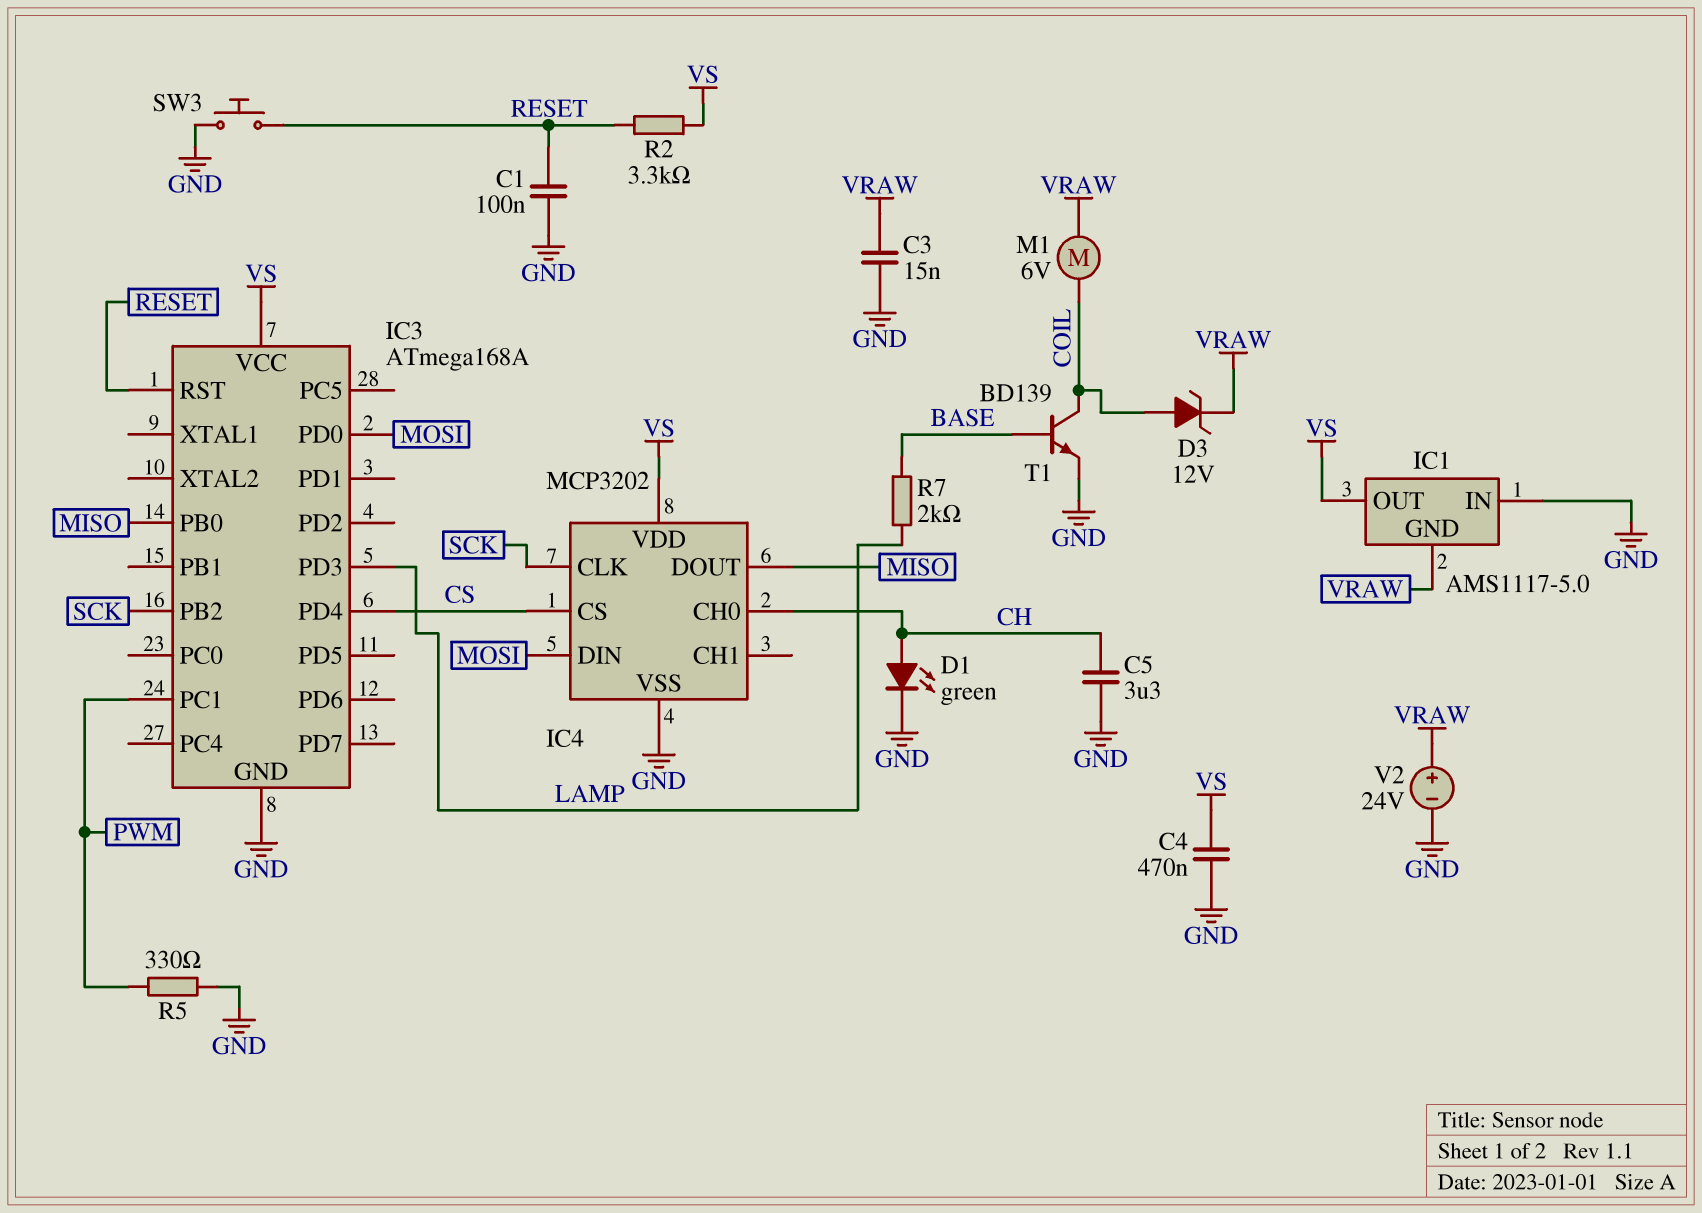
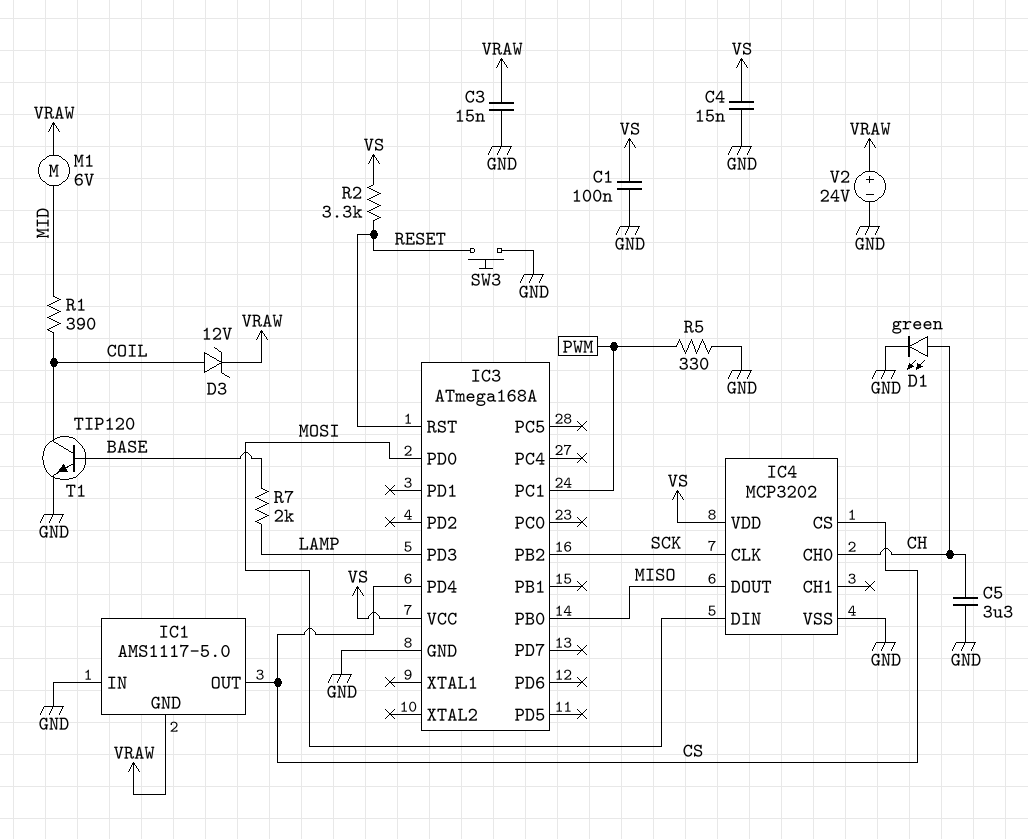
C1: 100nF (GND, RESET) -> 100nF (GND, VS)
C4: 470nF (GND, VS) -> 15nF (GND, VS)
IC1 pin OUT: VS -> CS
M1: motor 6V (COIL, VRAW) -> motor 6V (MID, VRAW)
R1: none -> 390 (COIL, MID)
T1: NPN BD139 (B BASE, C COIL, E GND) -> NPN TIP120 (B BASE, C COIL, E GND)

